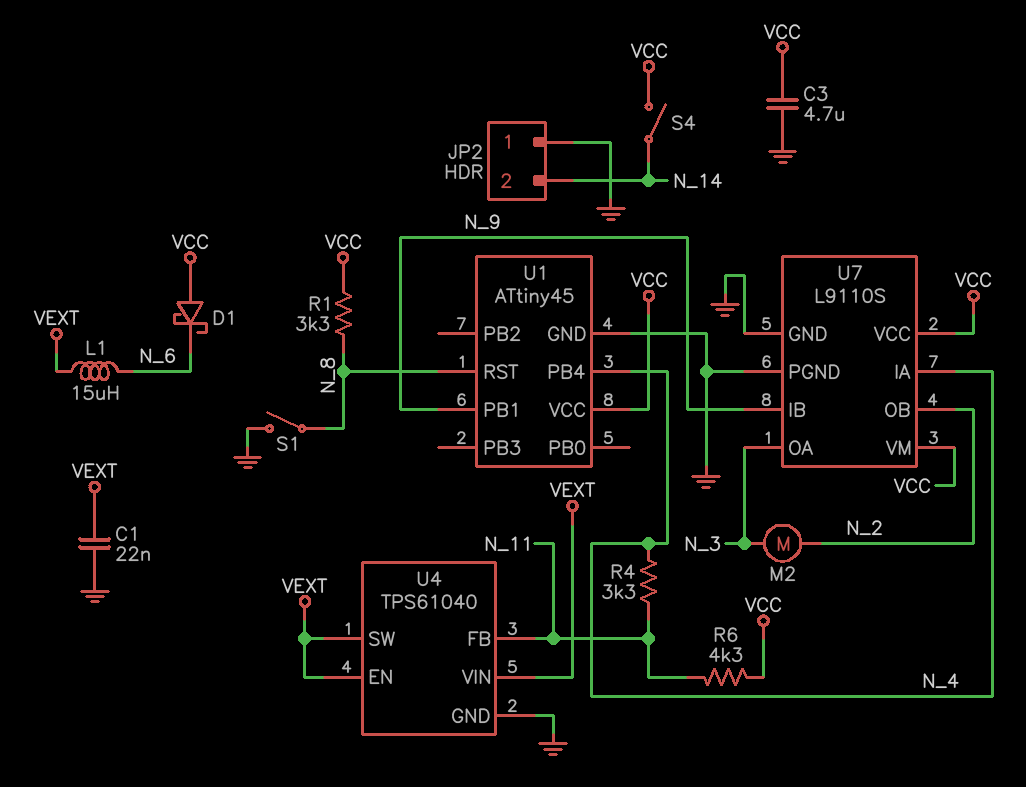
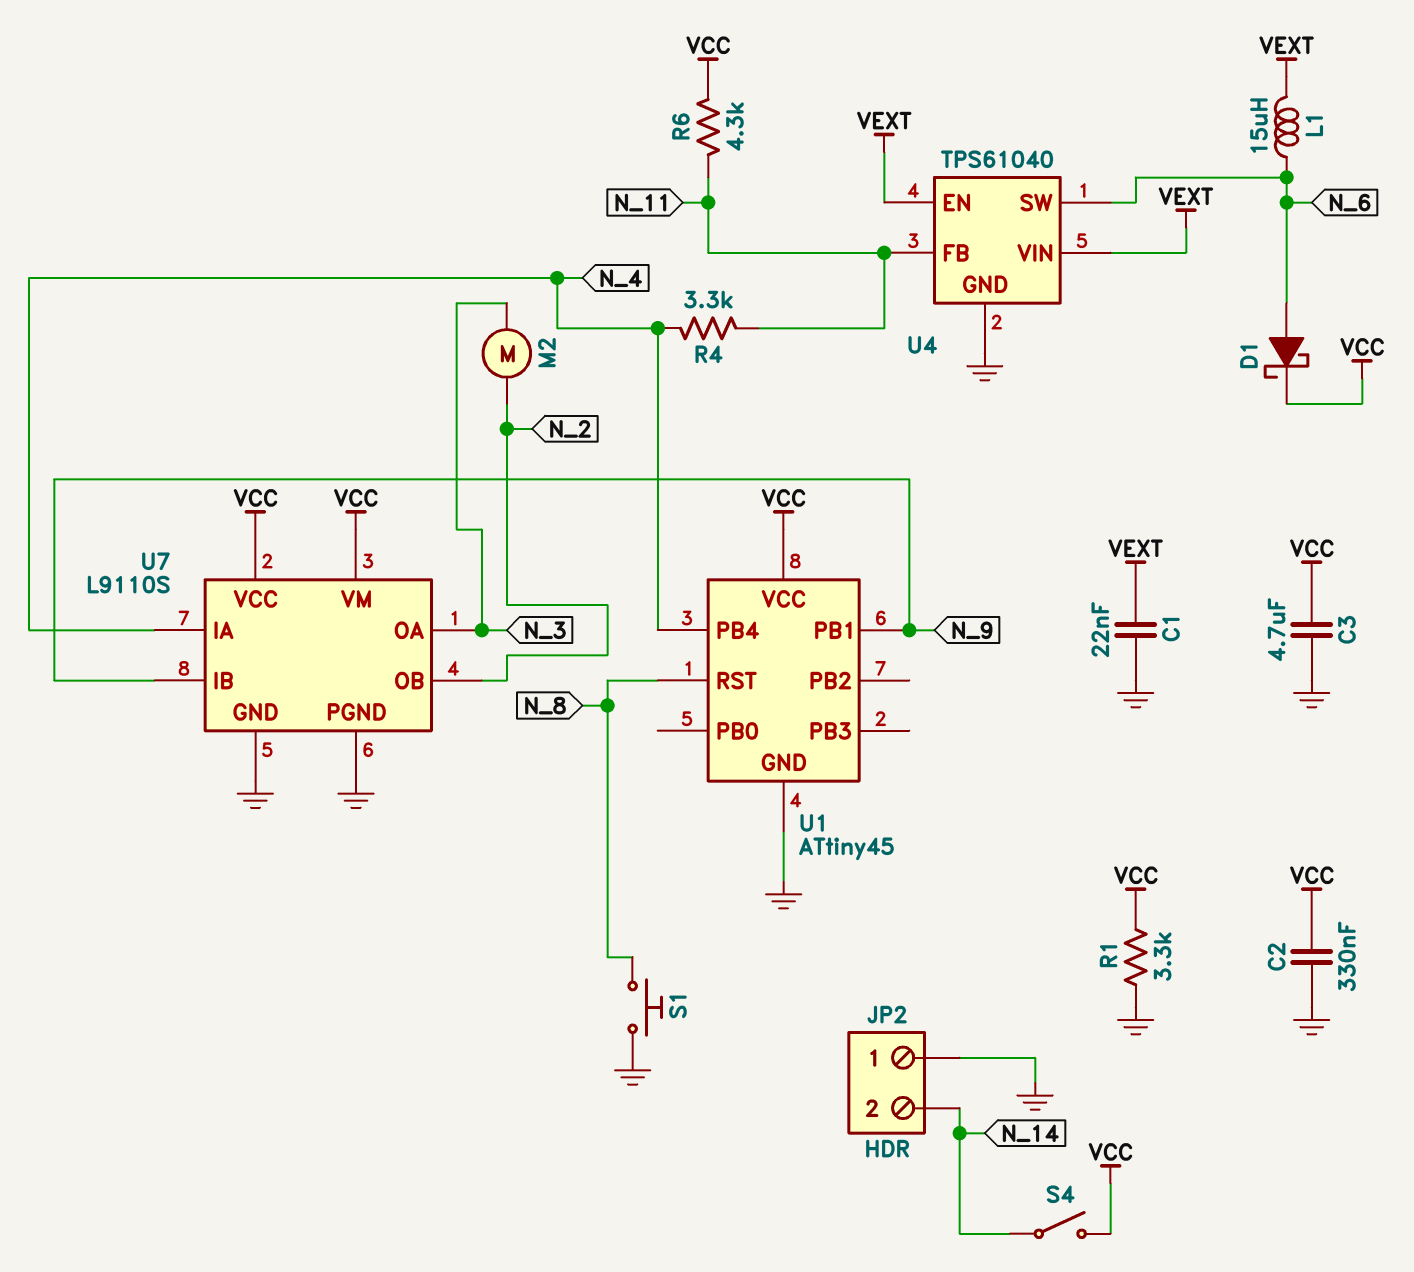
C2: none -> 330nF (GND, VCC)
D1: schottky (A VCC, K N_6) -> schottky (A N_6, K VCC)
R1: 3.3k (N_8, VCC) -> 3.3k (GND, VCC)
S1: switch (GND, N_8) -> button (GND, N_8)
U4 pin SW: VEXT -> N_6

